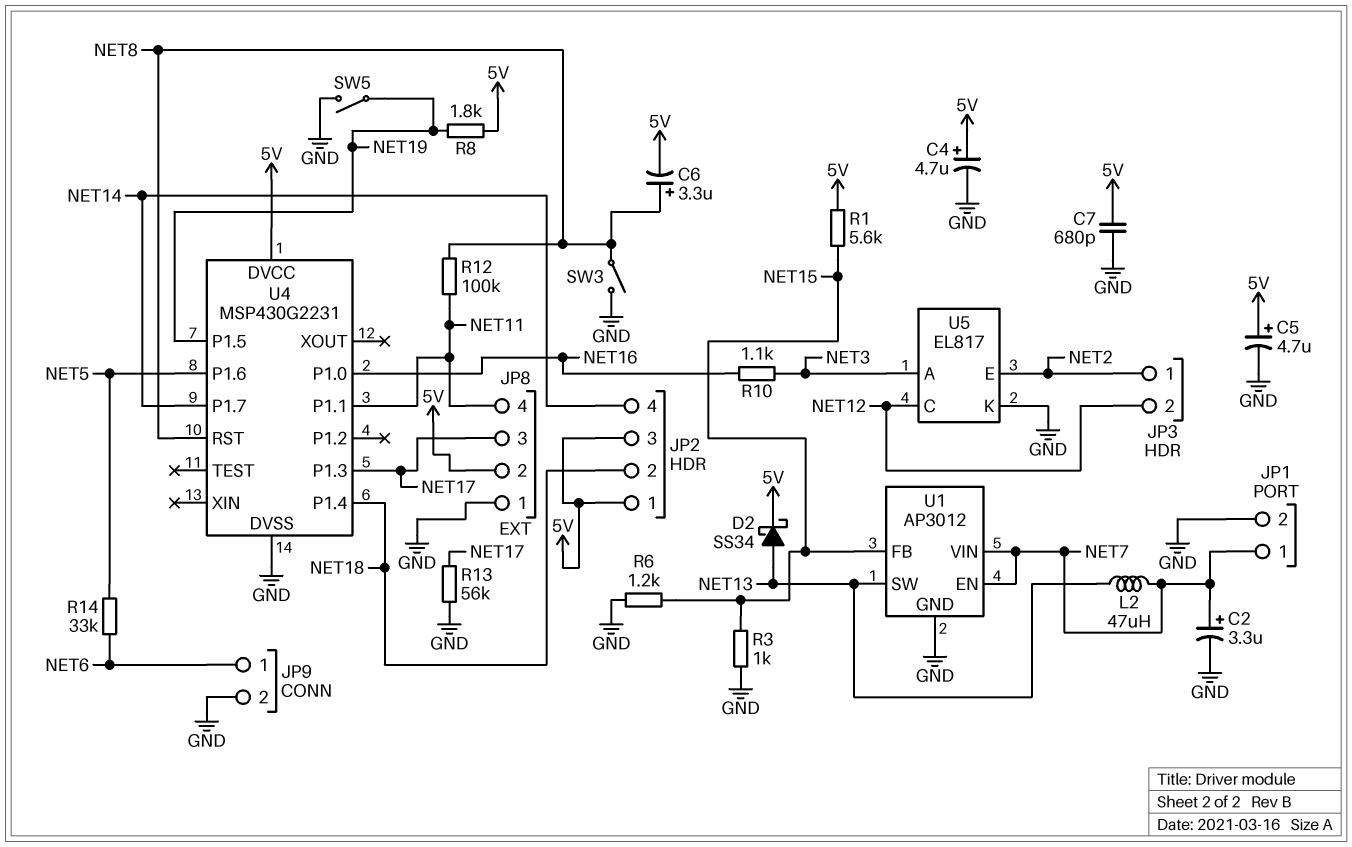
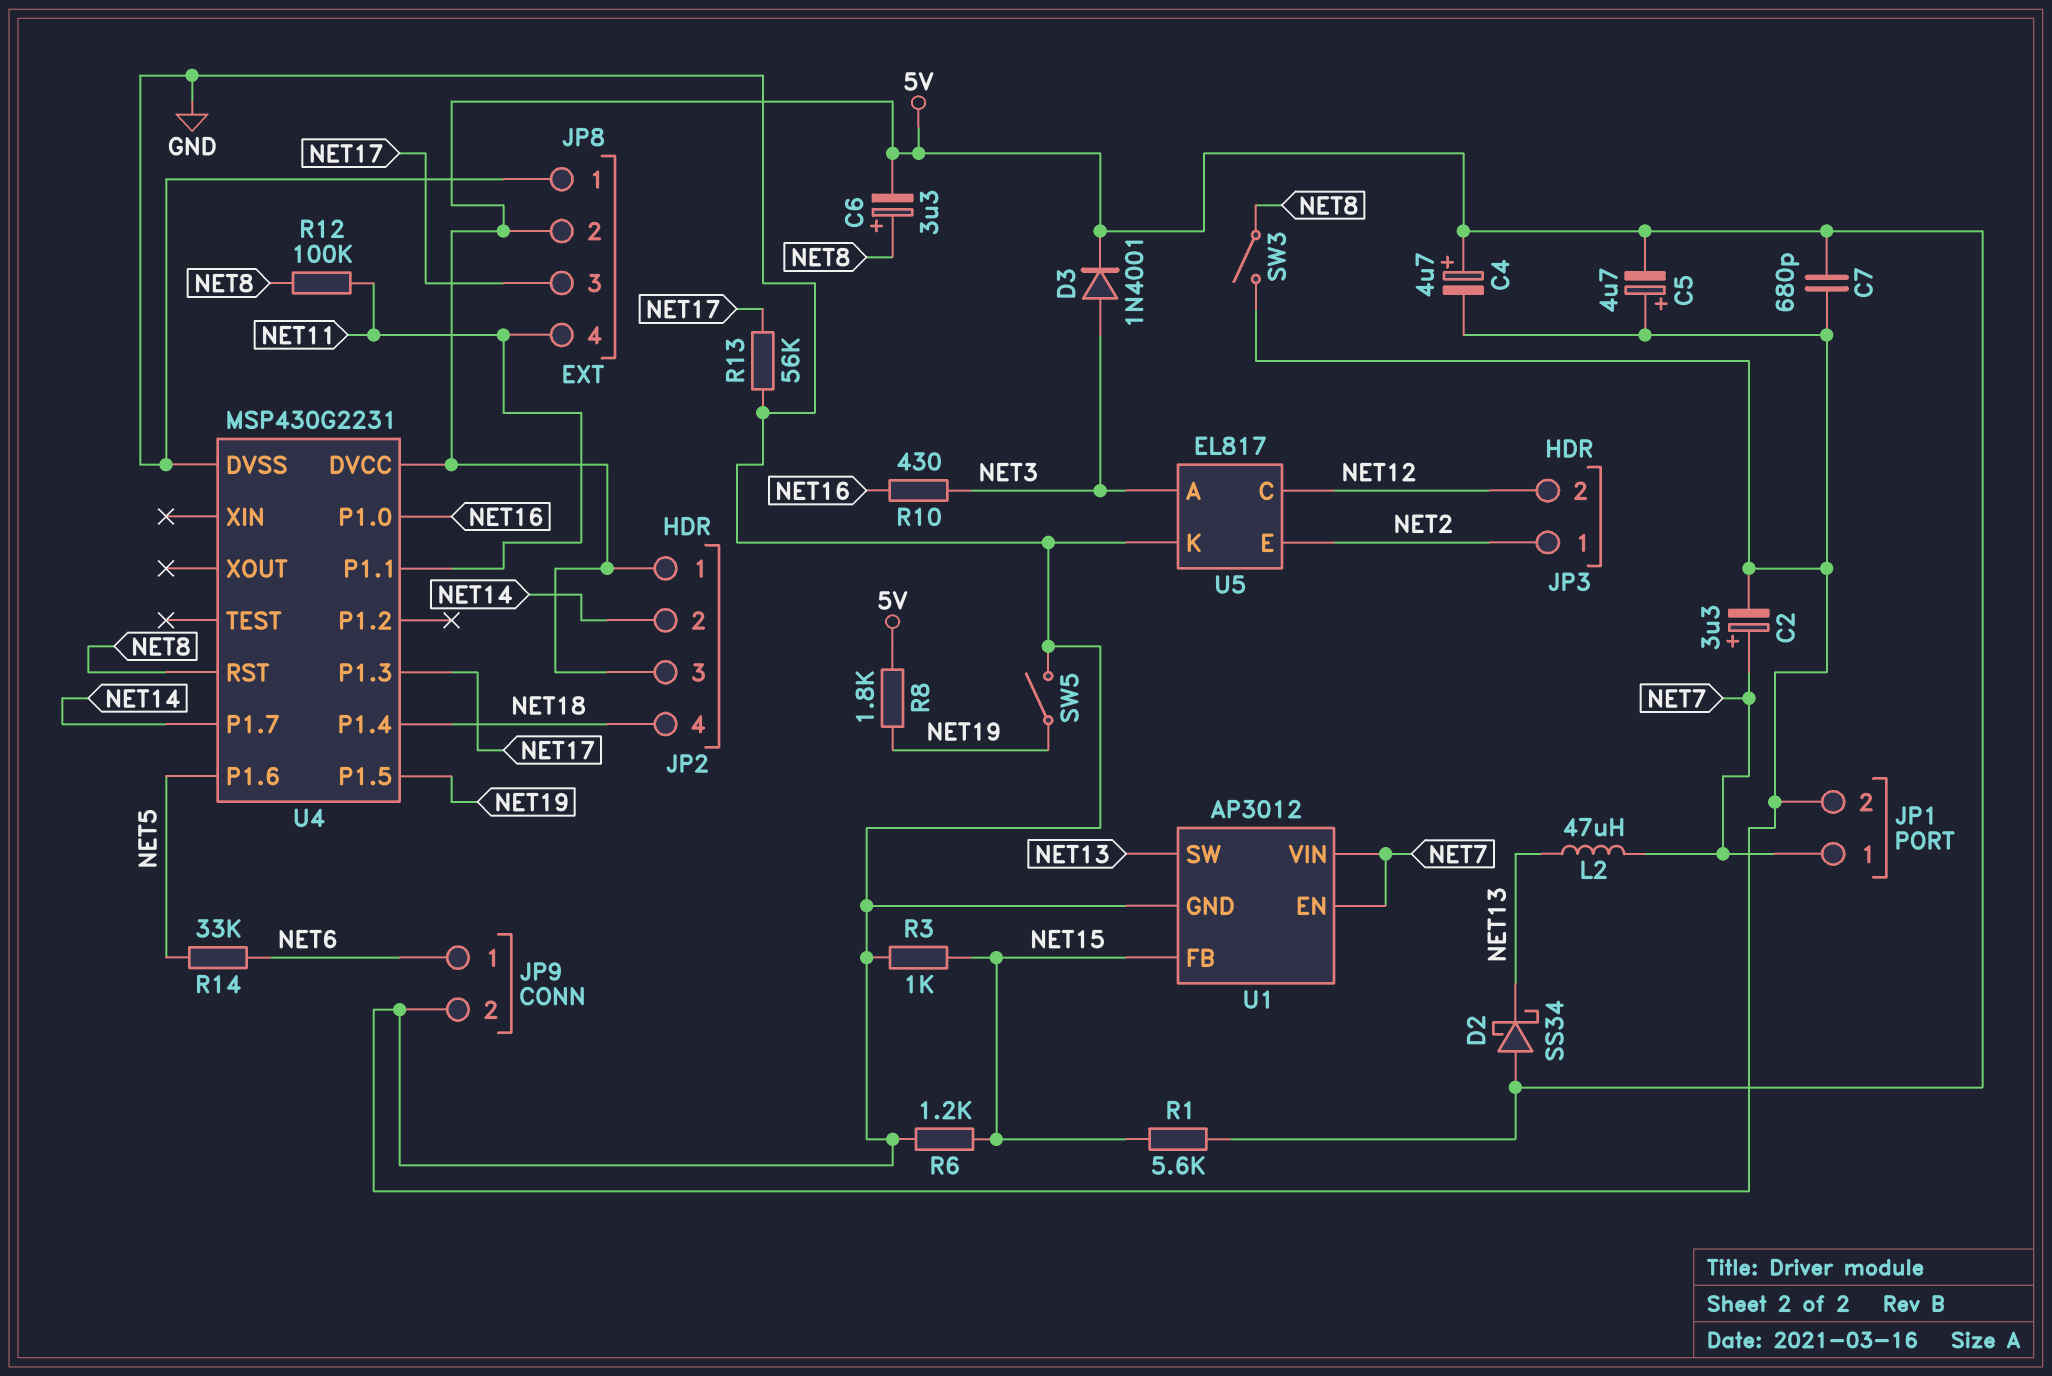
C5: 4.7uF (plus 5V, minus GND) -> 4.7uF (plus GND, minus 5V)
D2: schottky SS34 (A NET13, K 5V) -> schottky SS34 (A 5V, K NET13)
D3: none -> diode 1N4001 (A NET3, K 5V)
JP2 pin 2: NET18 -> NET14
JP2 pin 4: NET14 -> NET18
R10: 1.1k (NET3, NET16) -> 430 (NET3, NET16)

